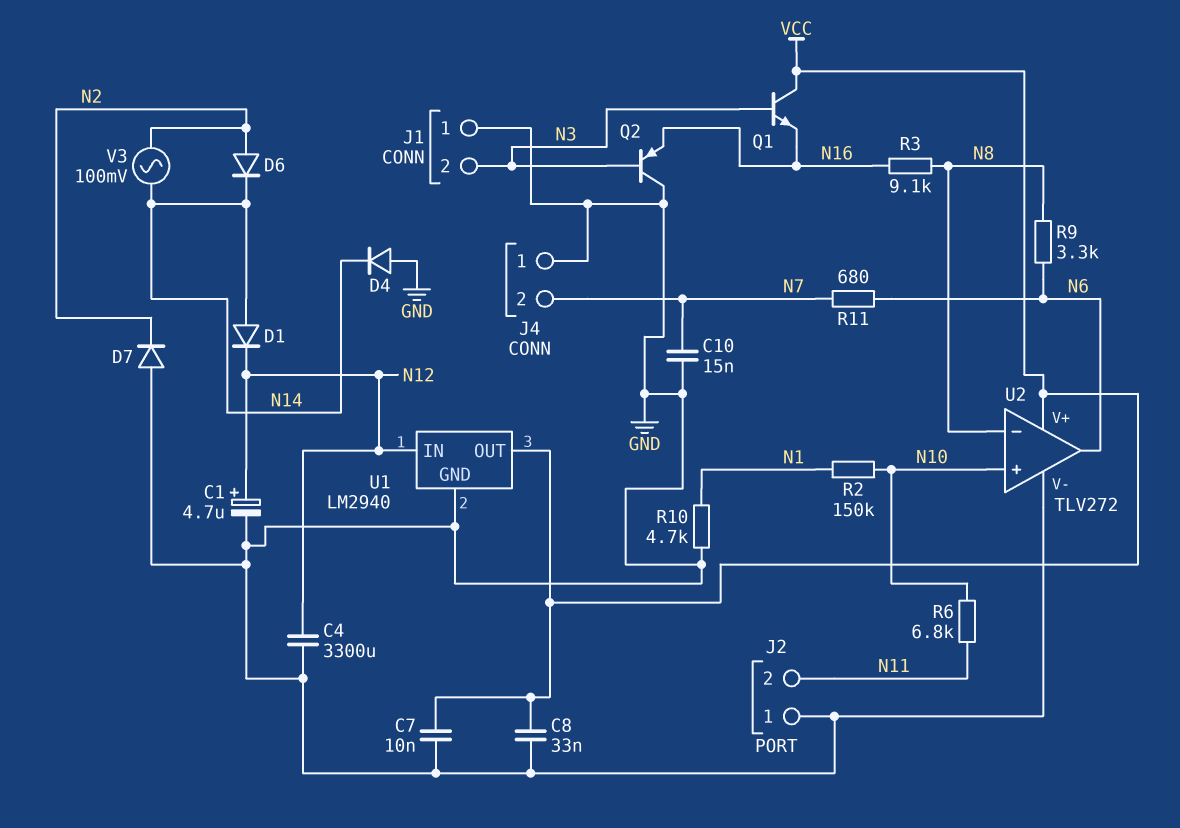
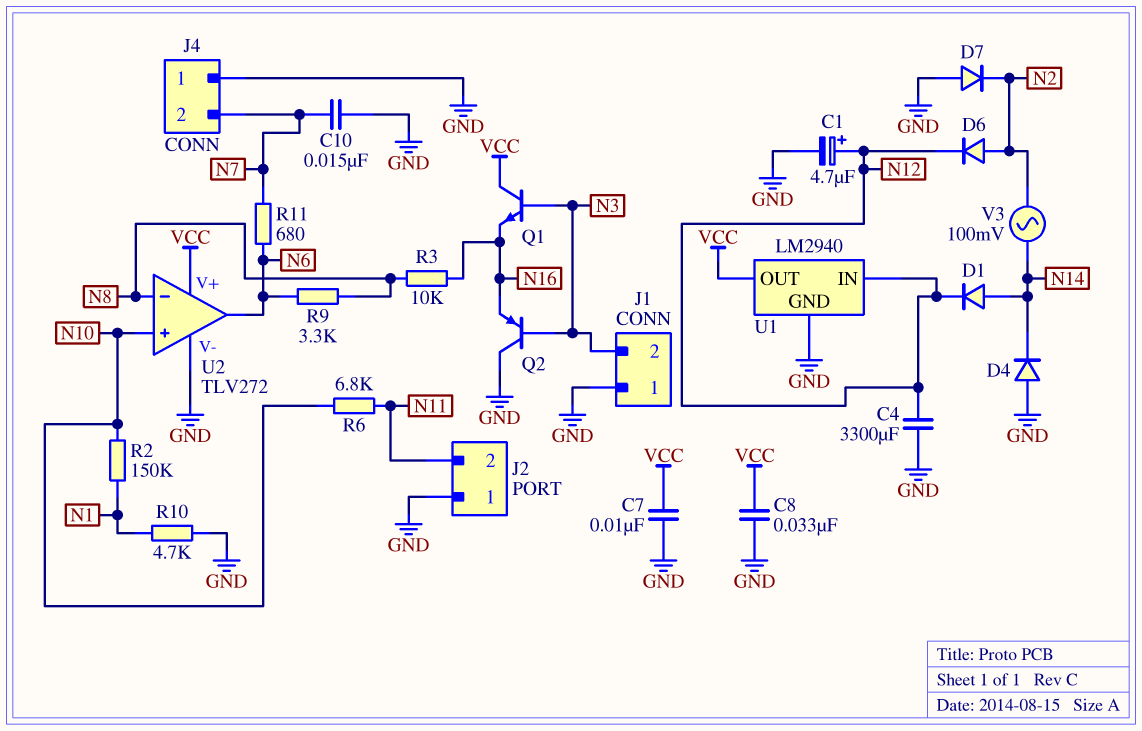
D6: diode (A N2, K N14) -> diode (A N2, K N12)
R3: 9.1k (N8, N16) -> 10k (N8, N16)

